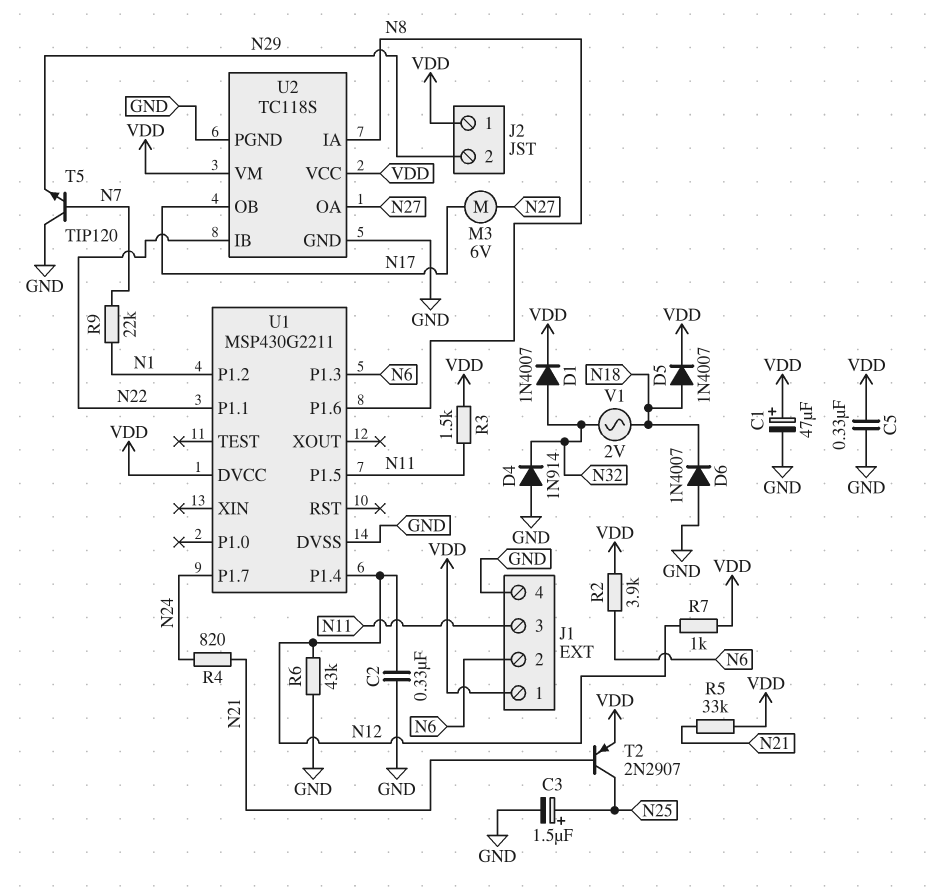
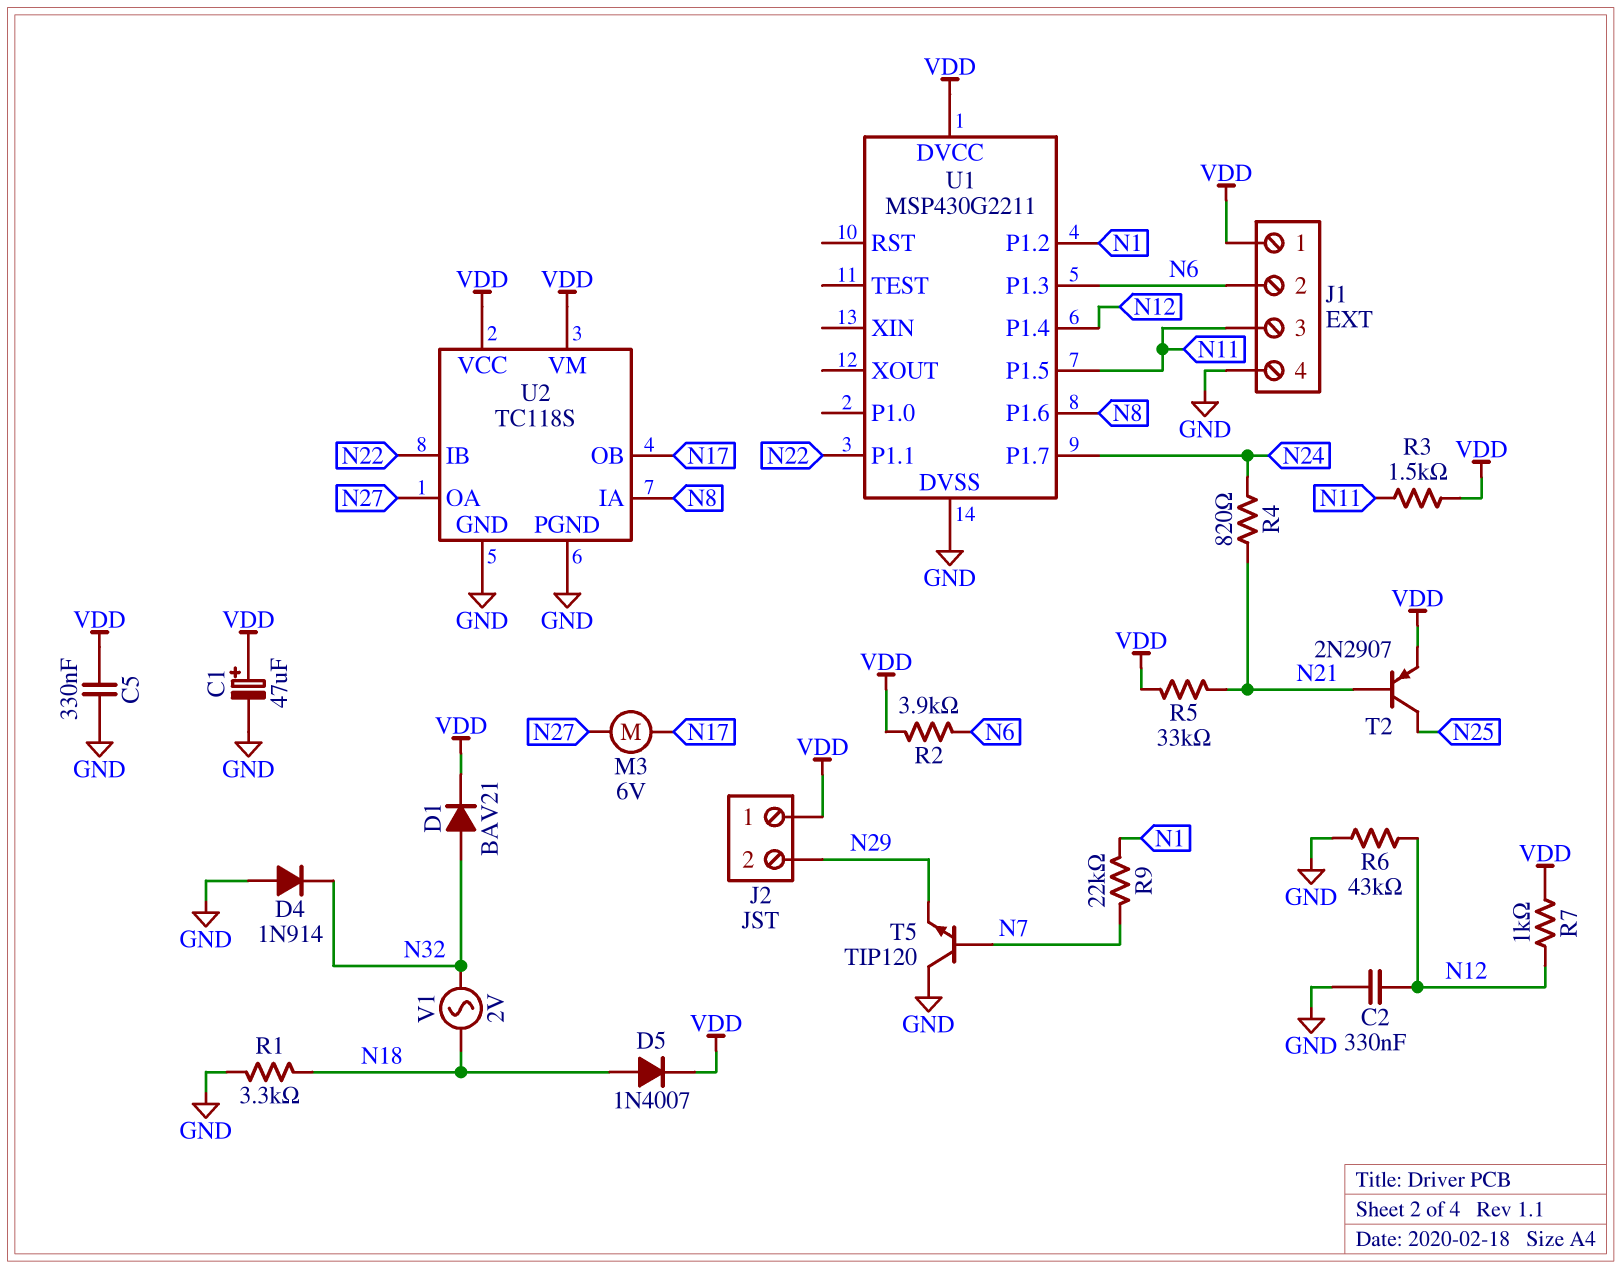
C3: 1.5uF (plus N25, minus GND) -> none
D1: diode 1N4007 (A N32, K VDD) -> diode BAV21 (A N32, K VDD)
D6: diode 1N4007 (A GND, K N18) -> none
R1: none -> 3.3k (GND, N18)

